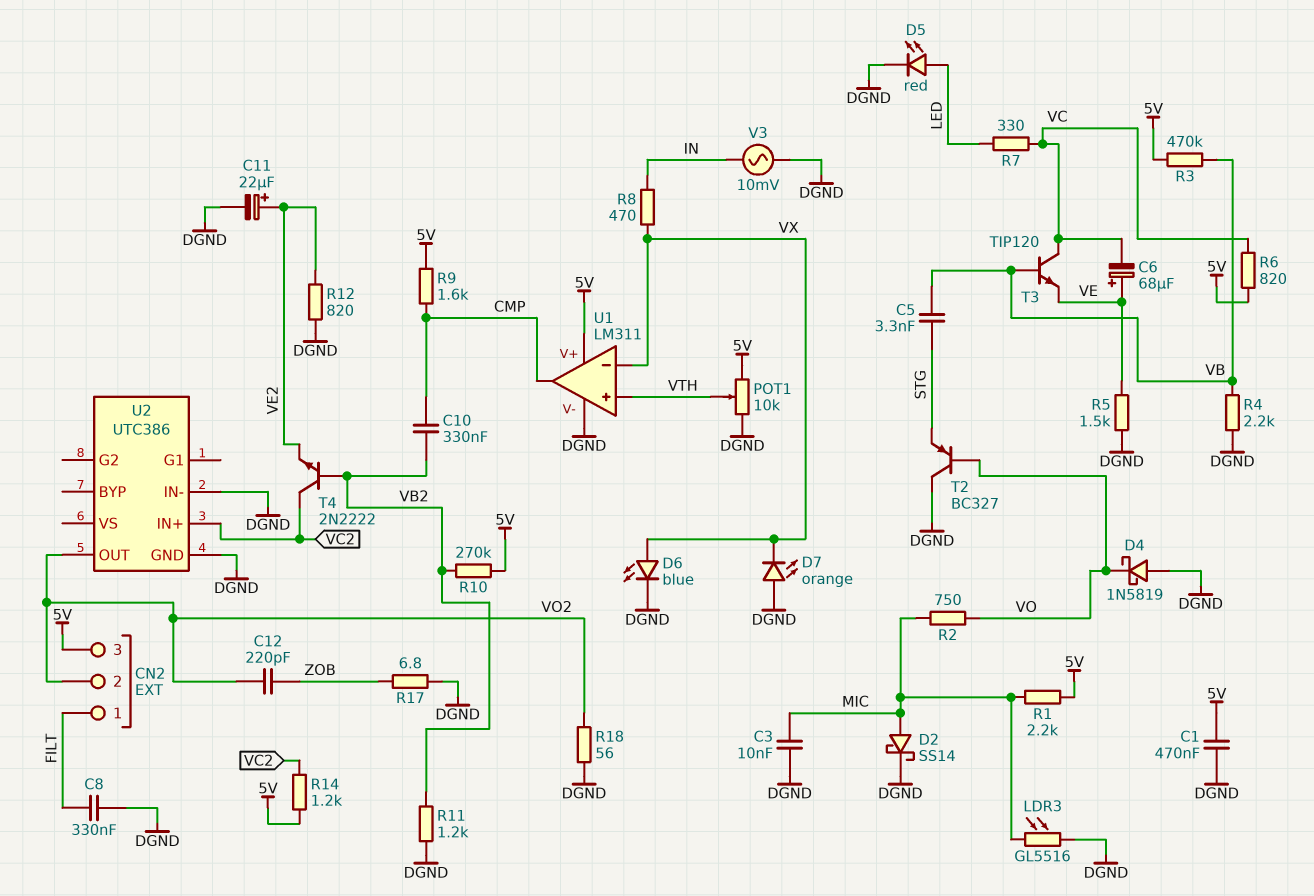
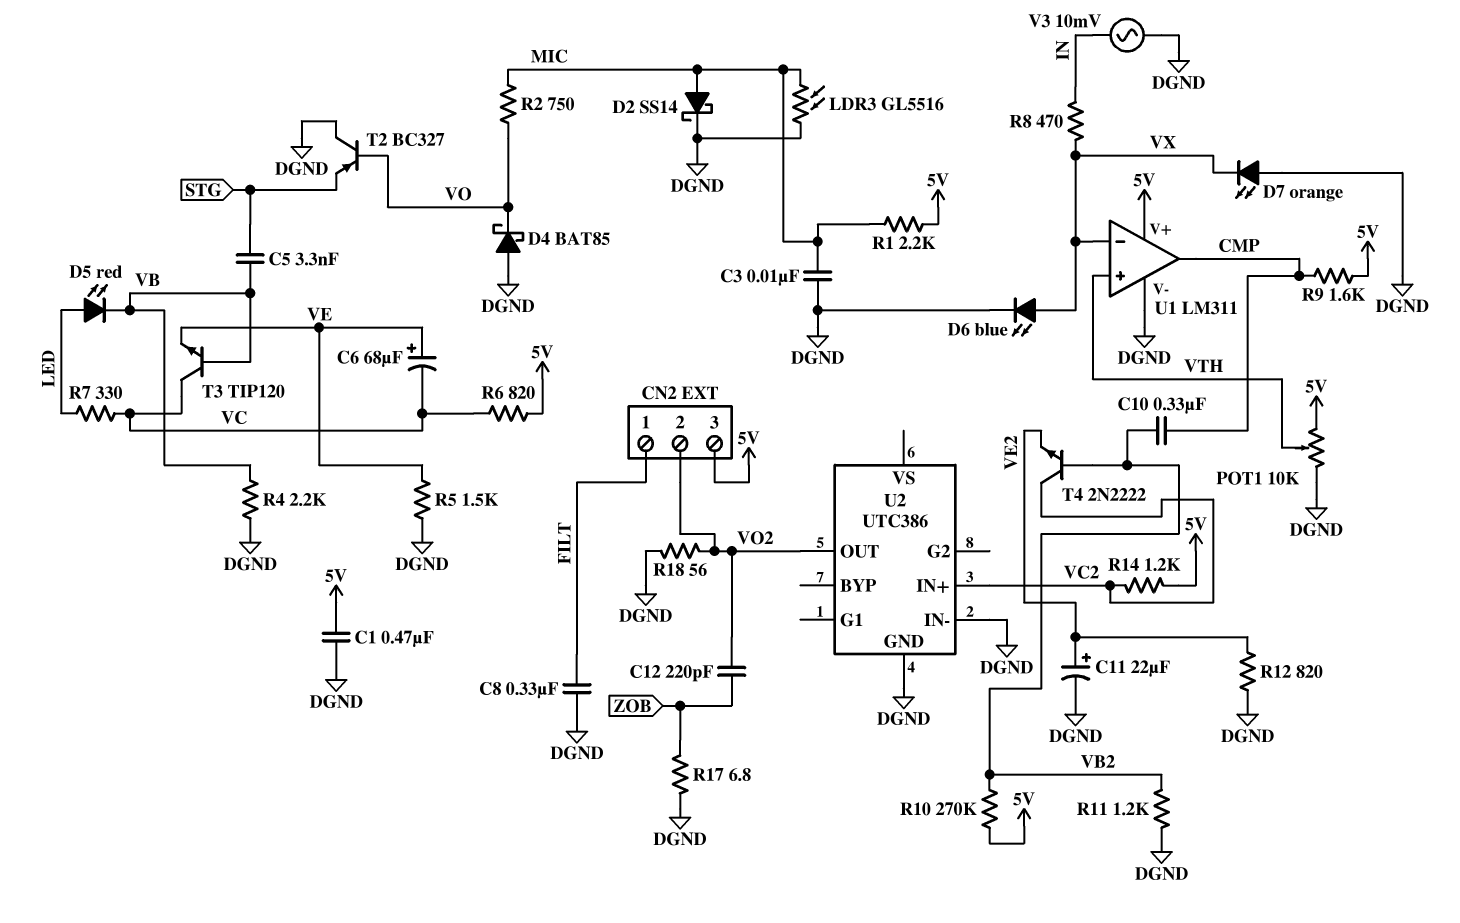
D4: schottky 1N5819 (A DGND, K VO) -> schottky BAT85 (A DGND, K VO)
D5: LED red (A LED, K DGND) -> LED red (A LED, K VB)
R3: 470k (5V, VB) -> none

